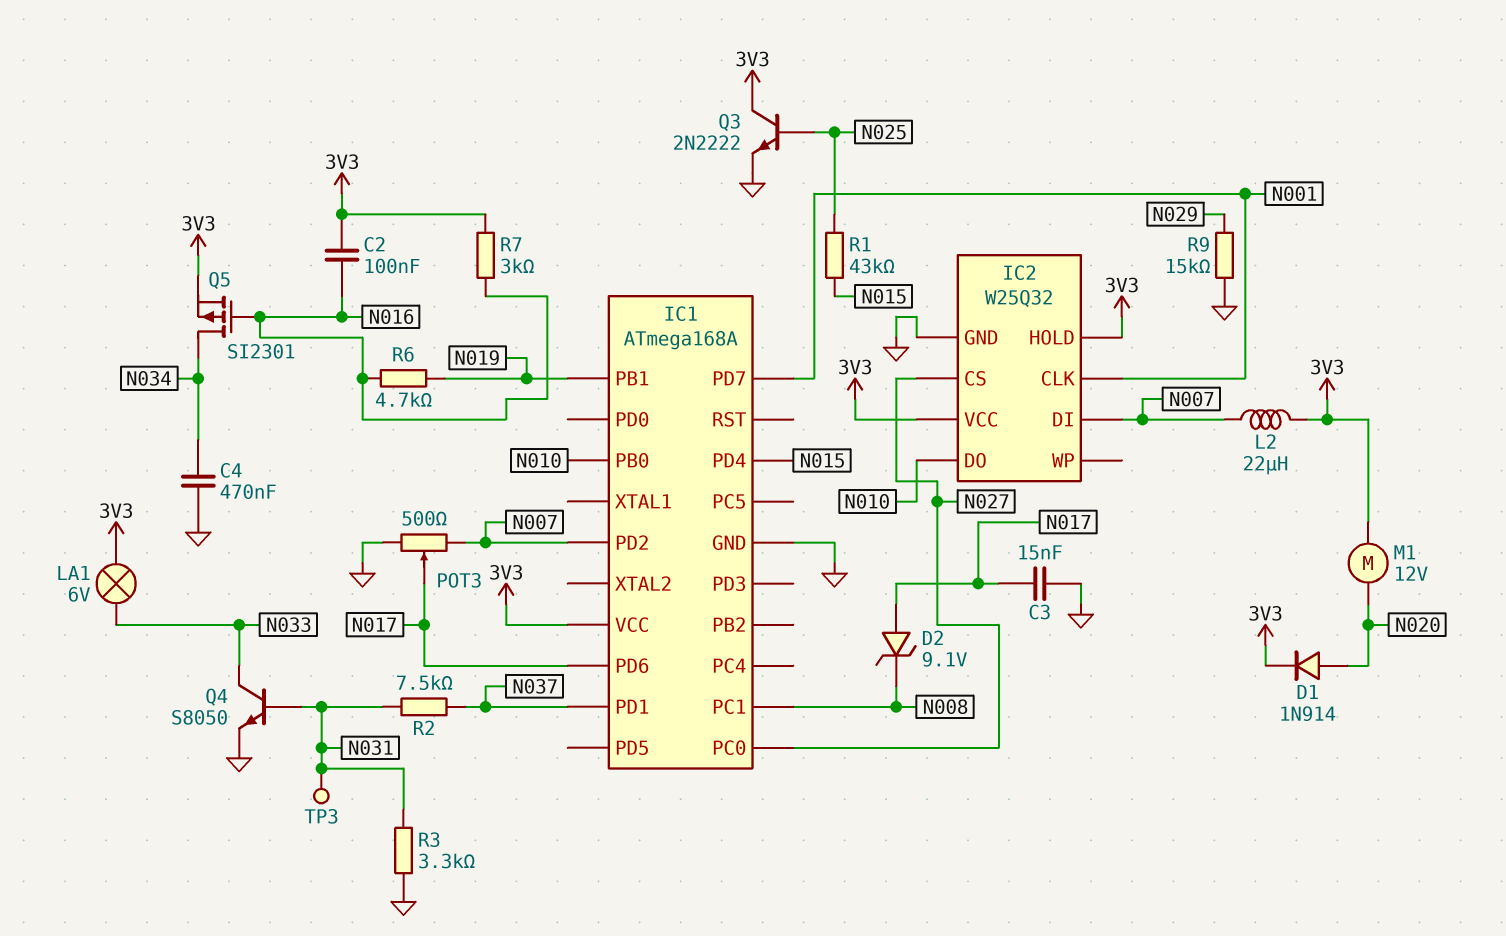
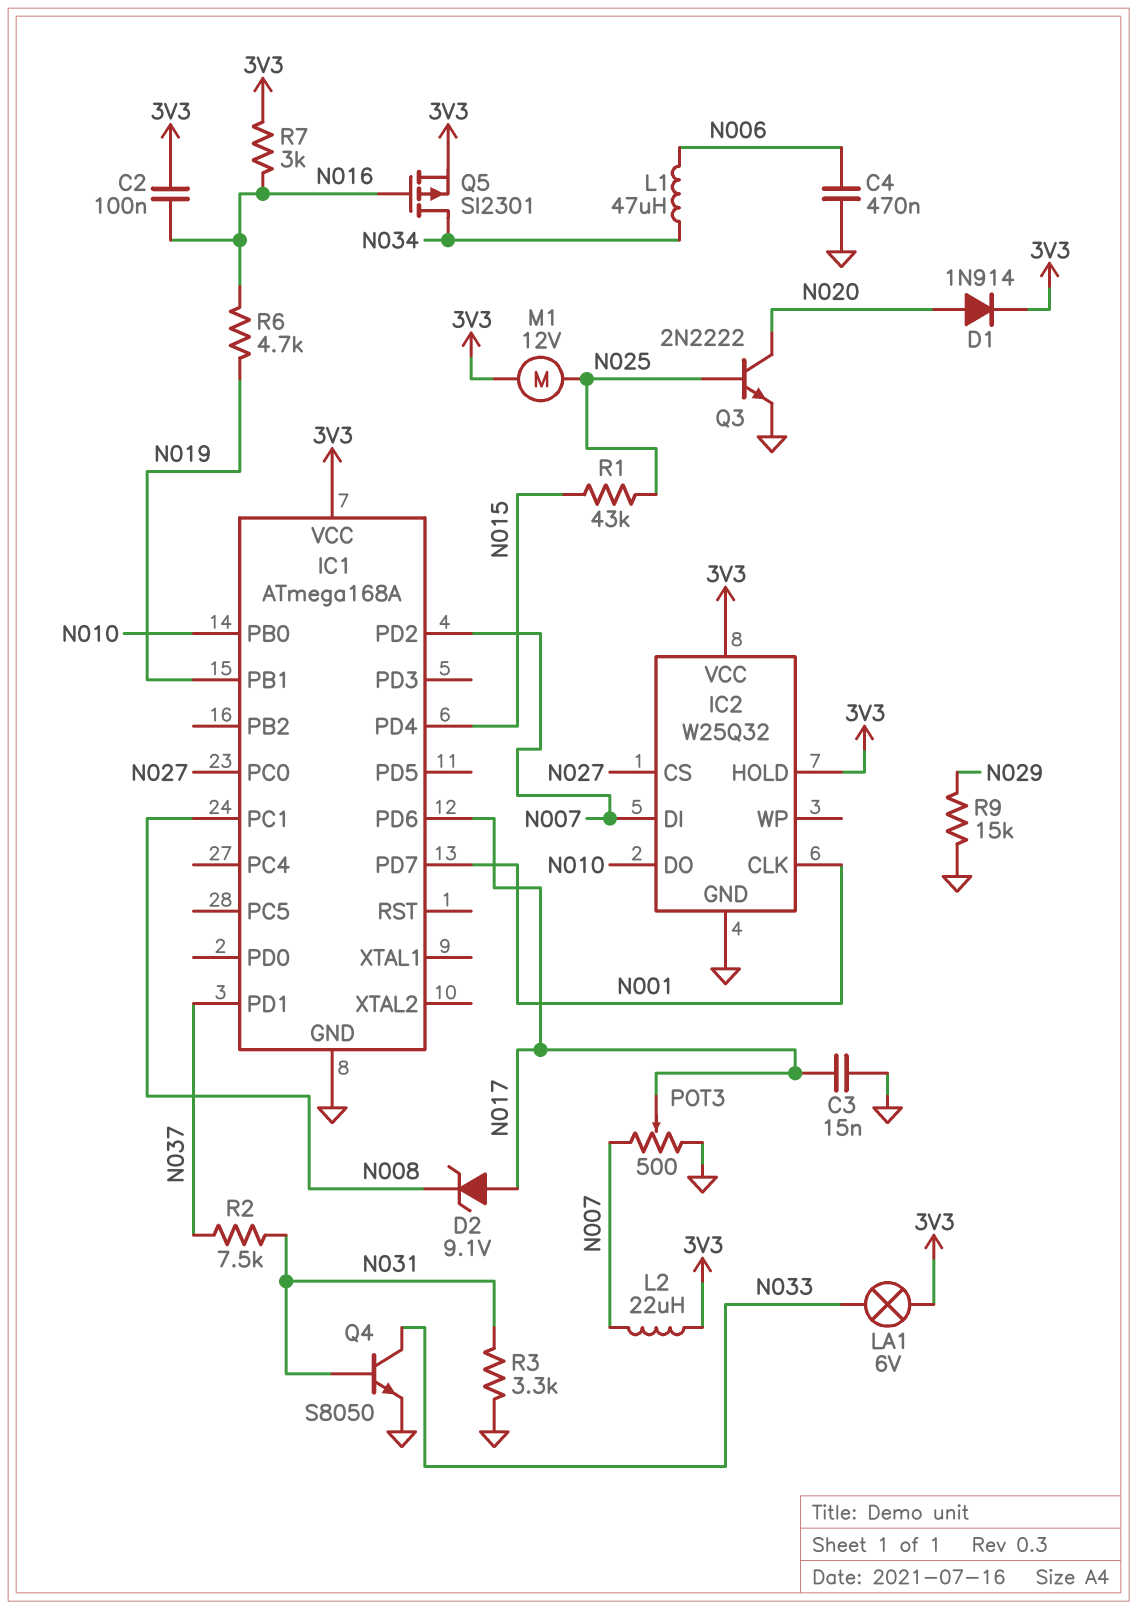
C4: 470nF (GND, N034) -> 470nF (GND, N006)
L1: none -> 47uH (N006, N034)
M1: motor 12V (3V3, N020) -> motor 12V (3V3, N025)
Q3: NPN 2N2222 (B N025, C 3V3, E GND) -> NPN 2N2222 (B N025, C N020, E GND)
TP3: test point (N031) -> none

